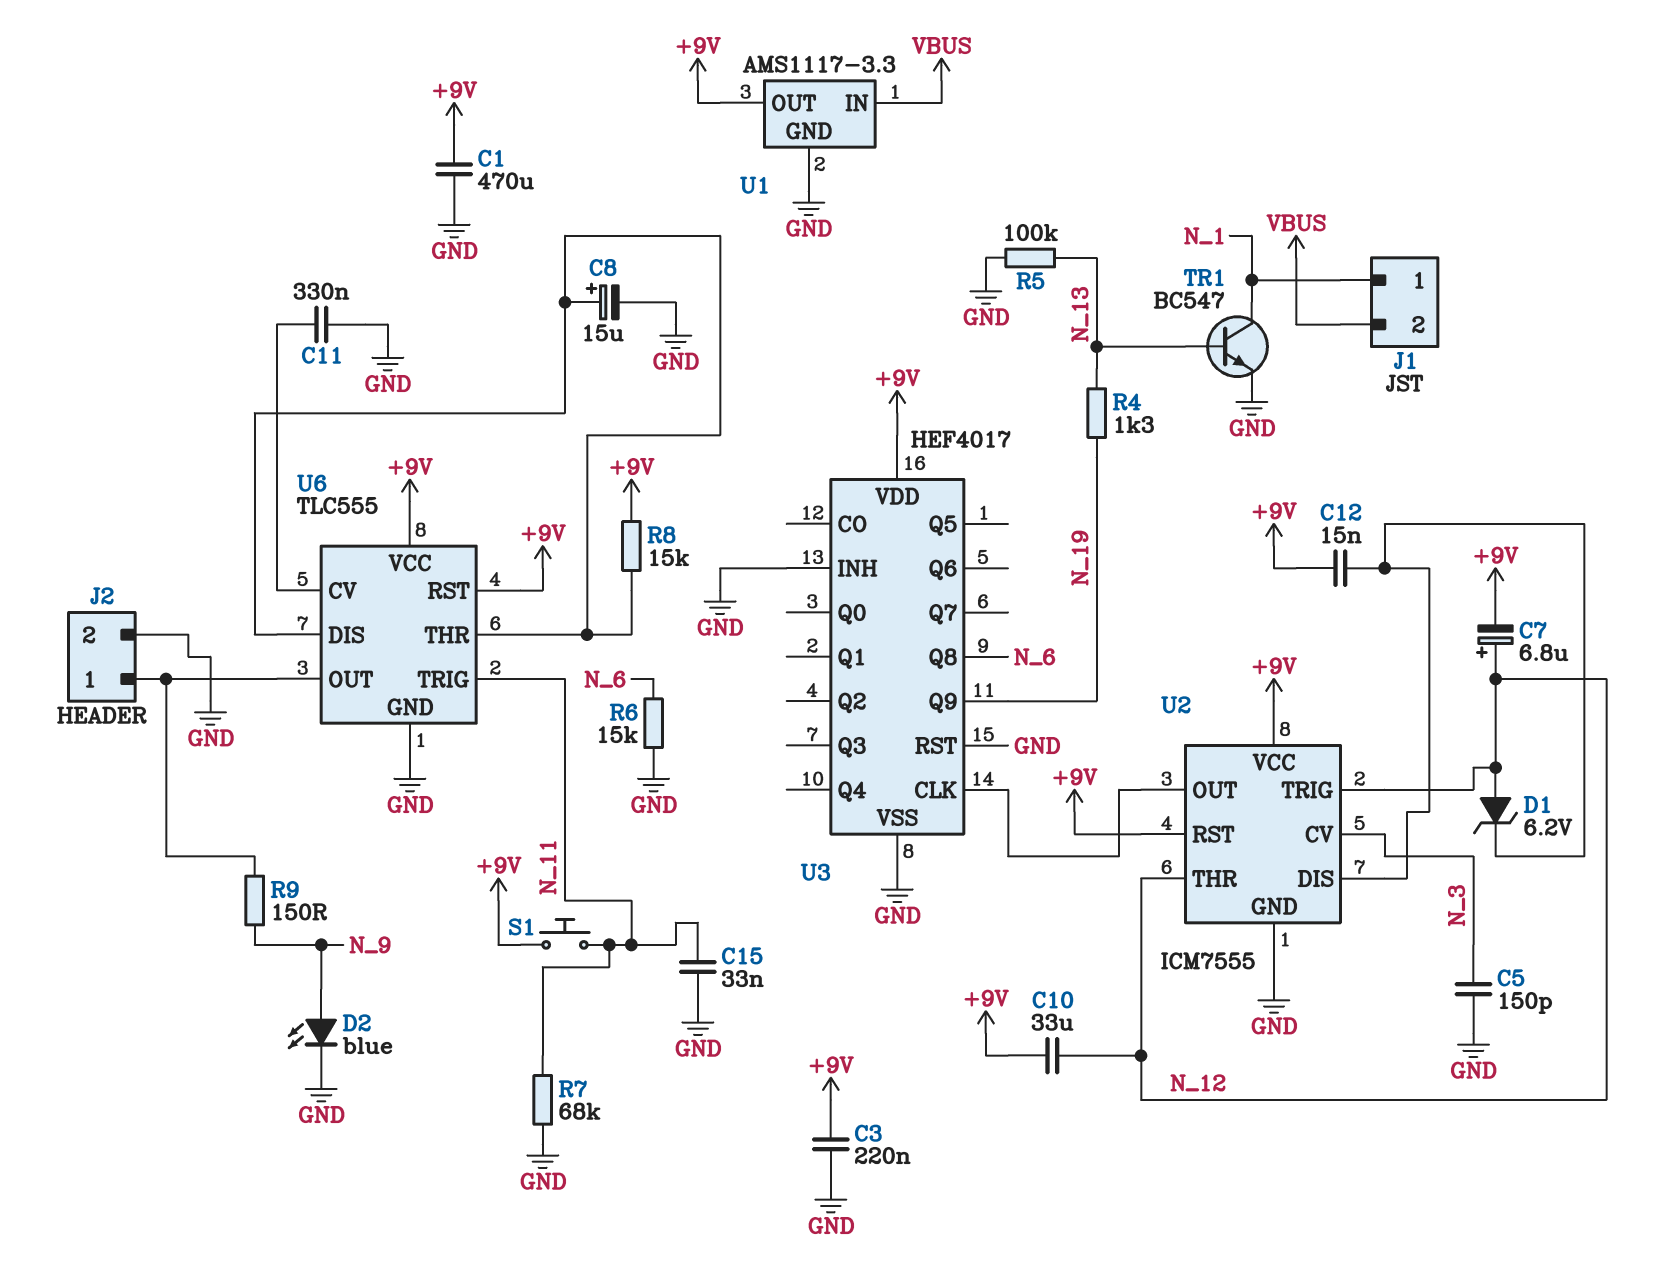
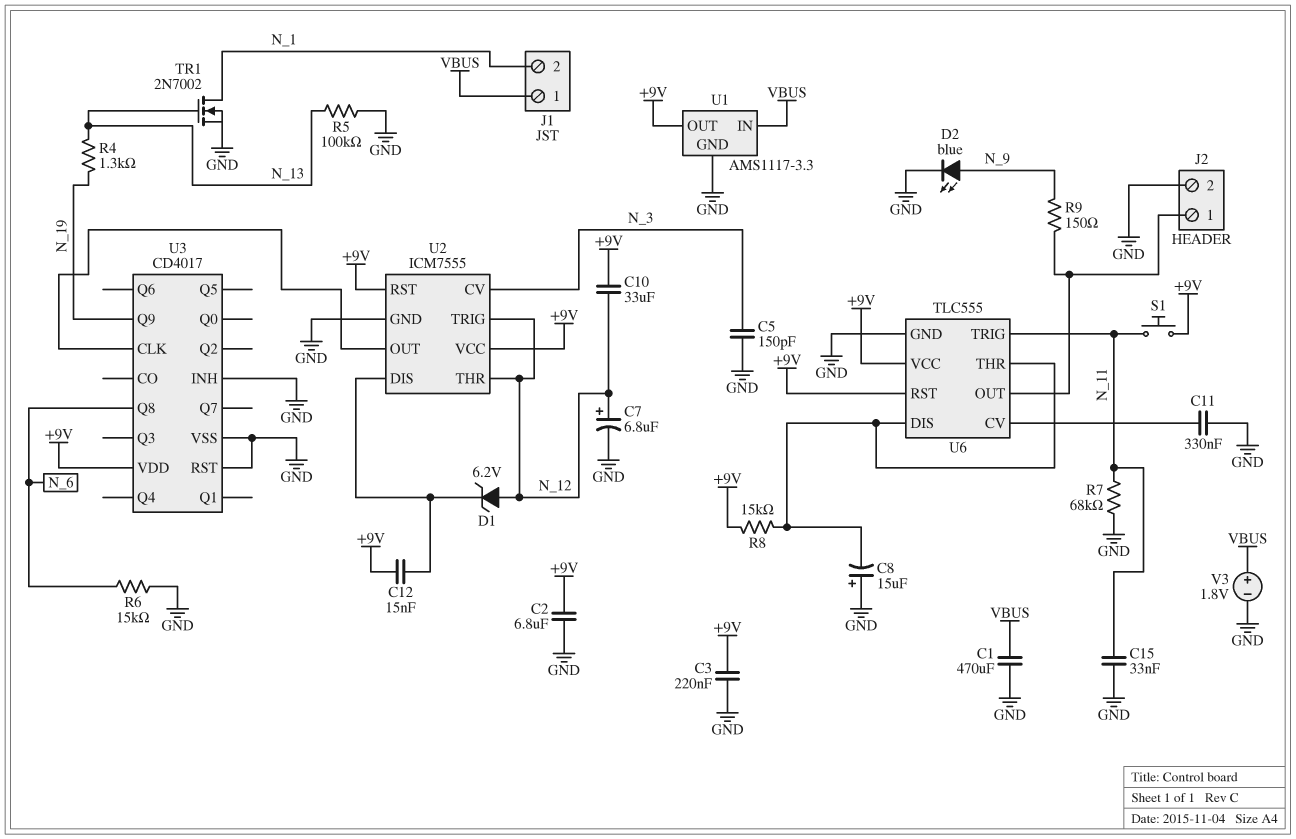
C1: 470uF (+9V, GND) -> 470uF (GND, VBUS)
C2: none -> 6.8uF (+9V, GND)
C7: 6.8uF (plus N_12, minus +9V) -> 6.8uF (plus N_12, minus GND)
C8: 15uF (plus U6/DIS, minus GND) -> 15uF (plus GND, minus U6/DIS)
J1 pin 1: N_1 -> VBUS
J1 pin 2: VBUS -> N_1
TR1: NPN BC547 (B N_13, C N_1, E GND) -> NMOS 2N7002 (G N_13, D N_1, S GND)
U3: HEF4017 -> CD4017
V3: none -> 1.8V (plus VBUS, minus GND)

